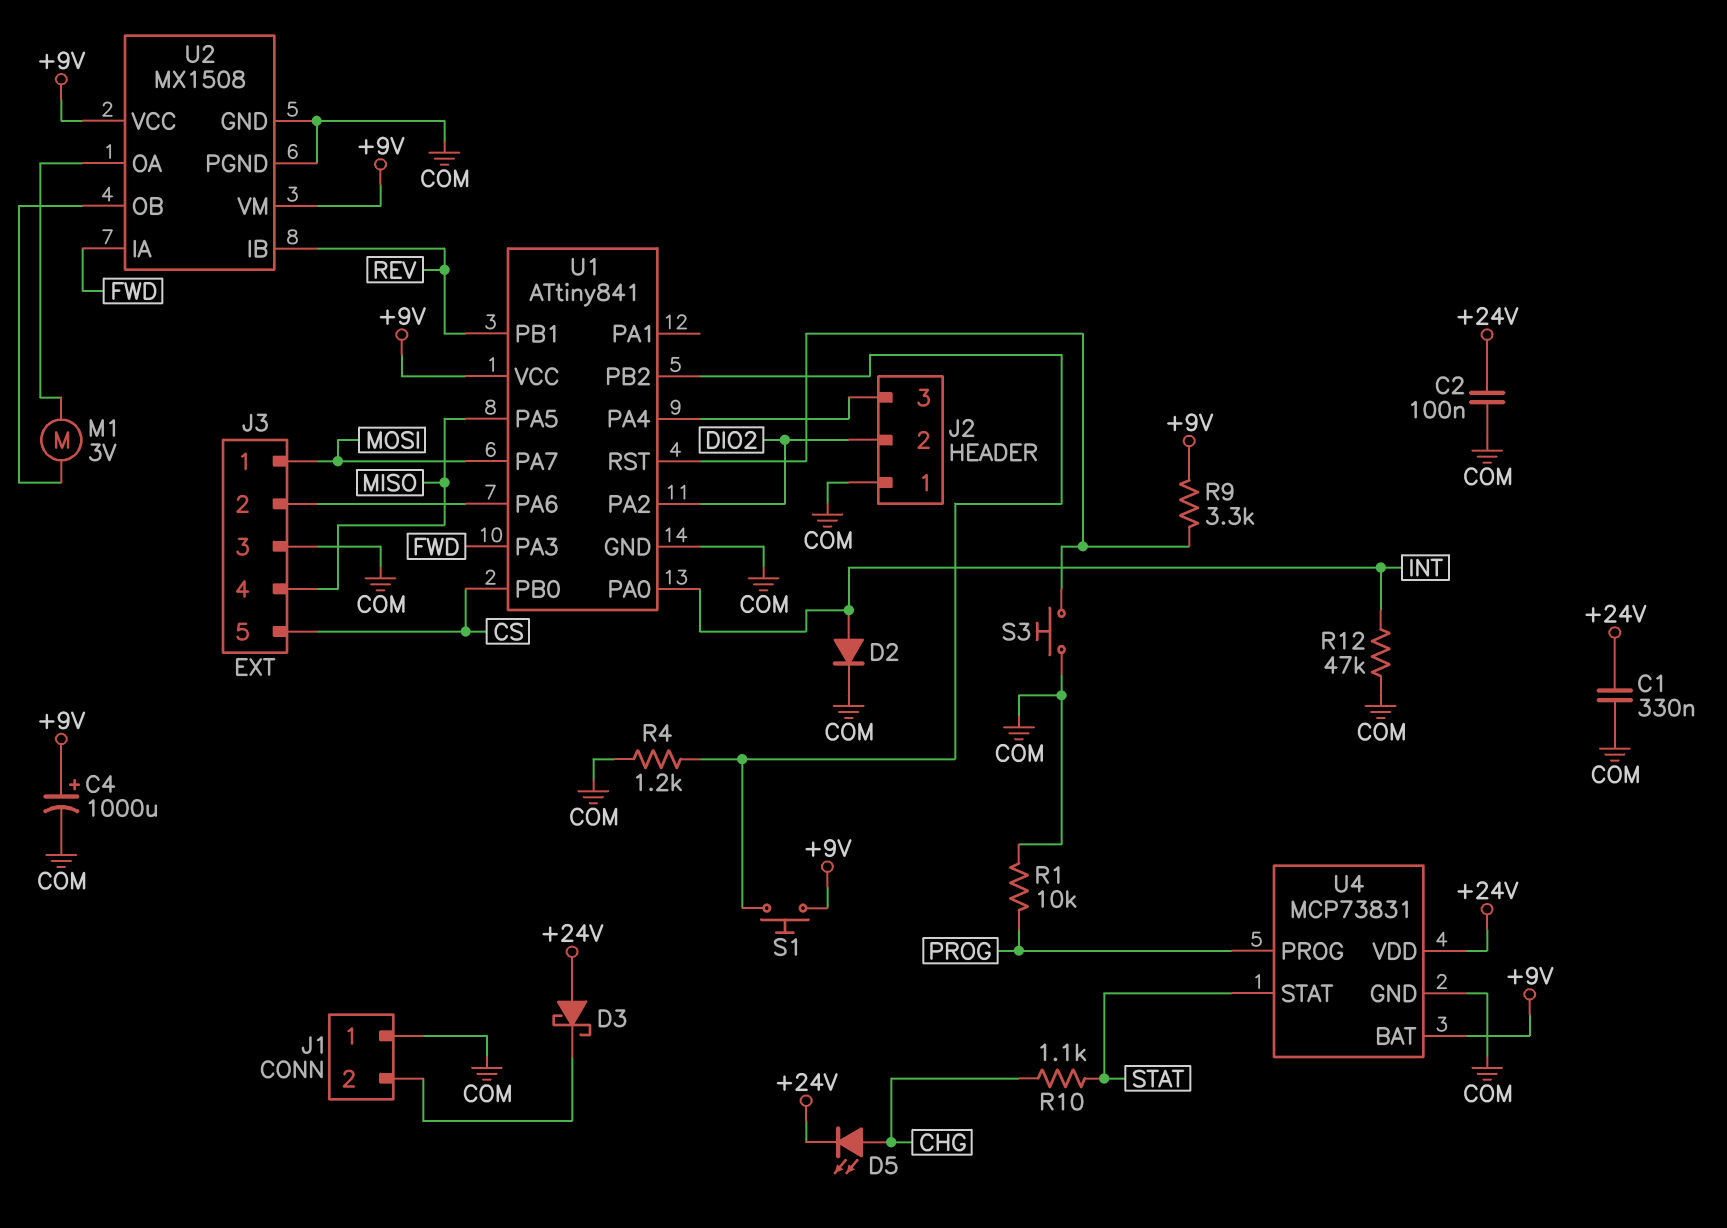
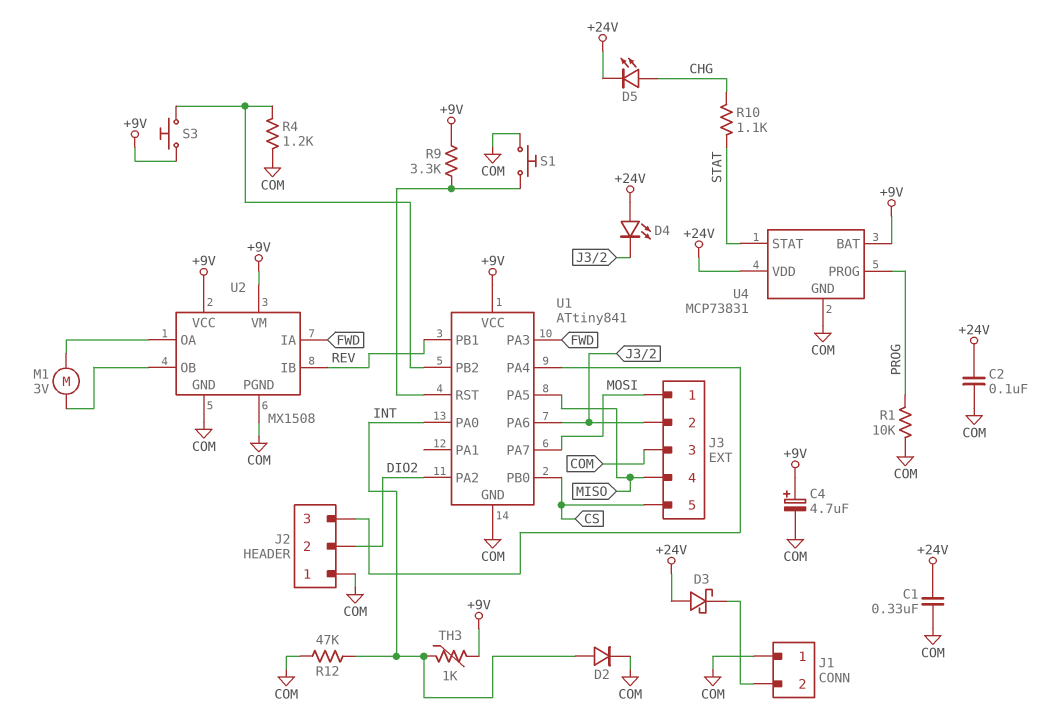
C4: 1000uF (plus +9V, minus COM) -> 4.7uF (plus +9V, minus COM)
D4: none -> LED (A +24V, K J3/2)
S1: button (+9V, U1/PB2) -> button (COM, U1/RST)
S3: button (COM, U1/RST) -> button (+9V, U1/PB2)
TH3: none -> 1k (+9V, INT)

